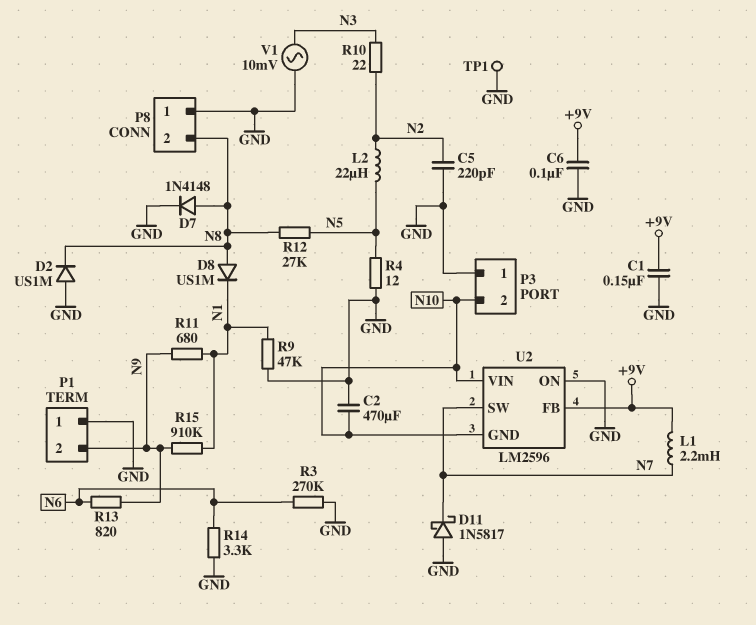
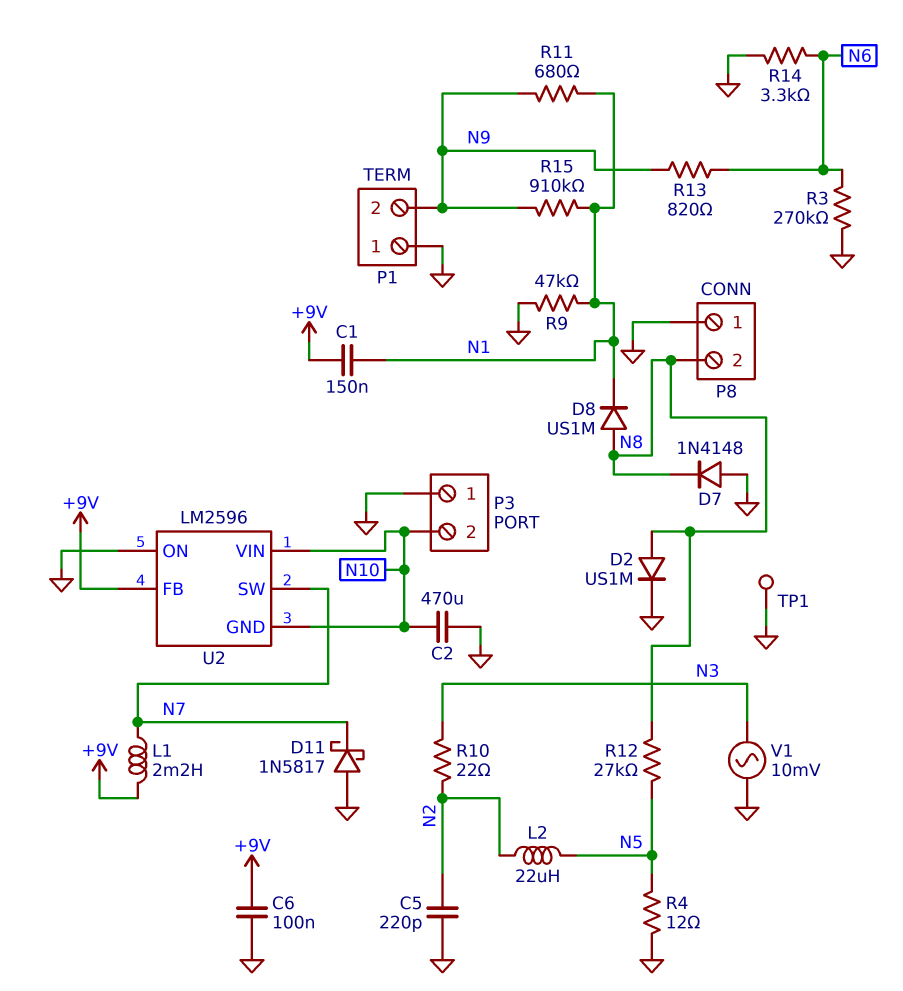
C1: 150nF (+9V, GND) -> 150nF (+9V, N1)
D2: diode US1M (A GND, K N8) -> diode US1M (A N8, K GND)
D7: diode 1N4148 (A N8, K GND) -> diode 1N4148 (A GND, K N8)

